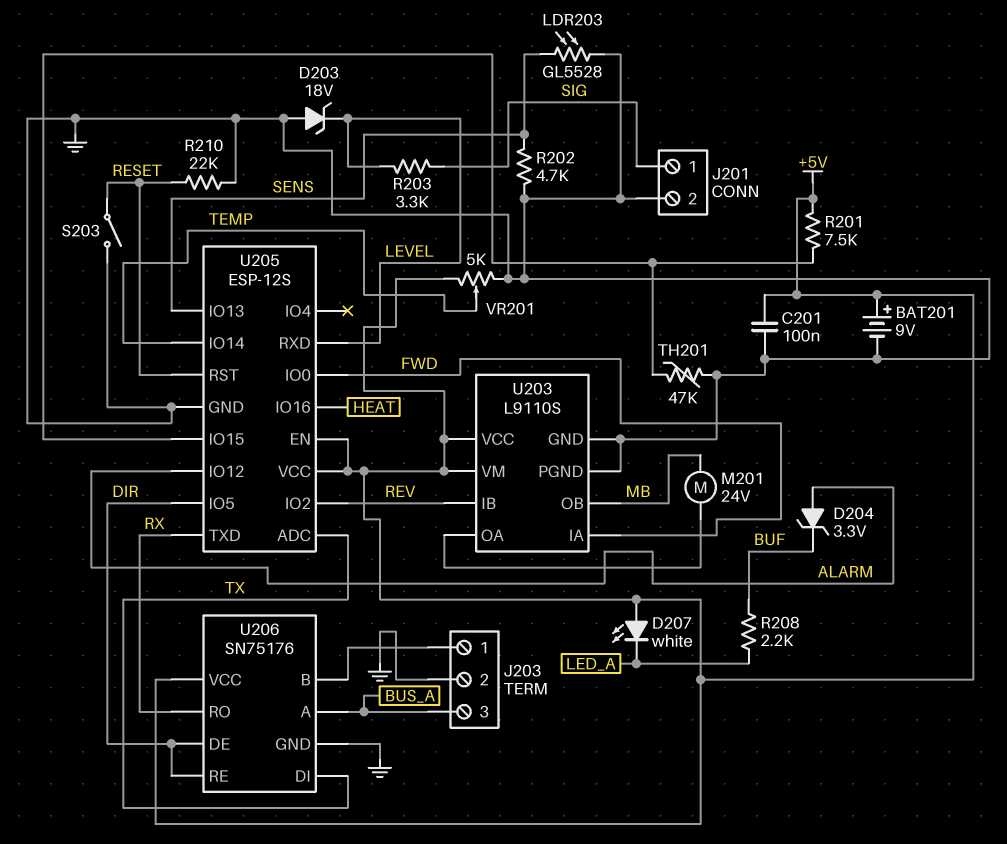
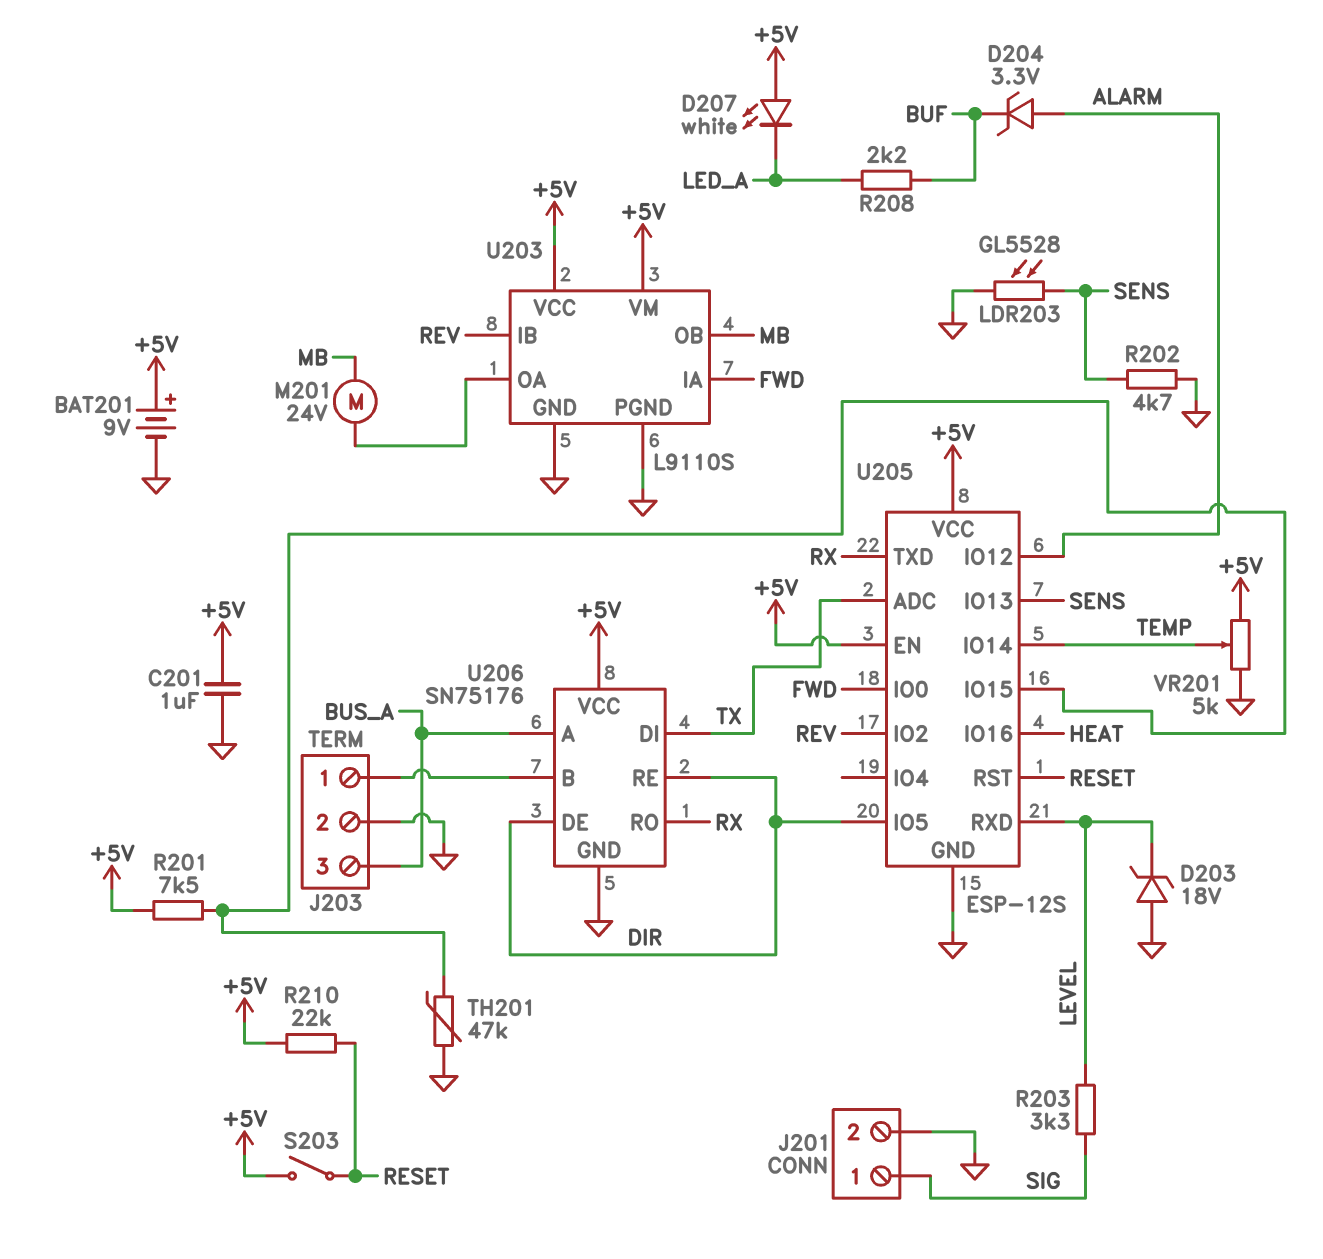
C201: 100nF (+5V, GND) -> 1uF (+5V, GND)
R210: 22k (GND, RESET) -> 22k (+5V, RESET)
S203: switch (GND, RESET) -> switch (+5V, RESET)

